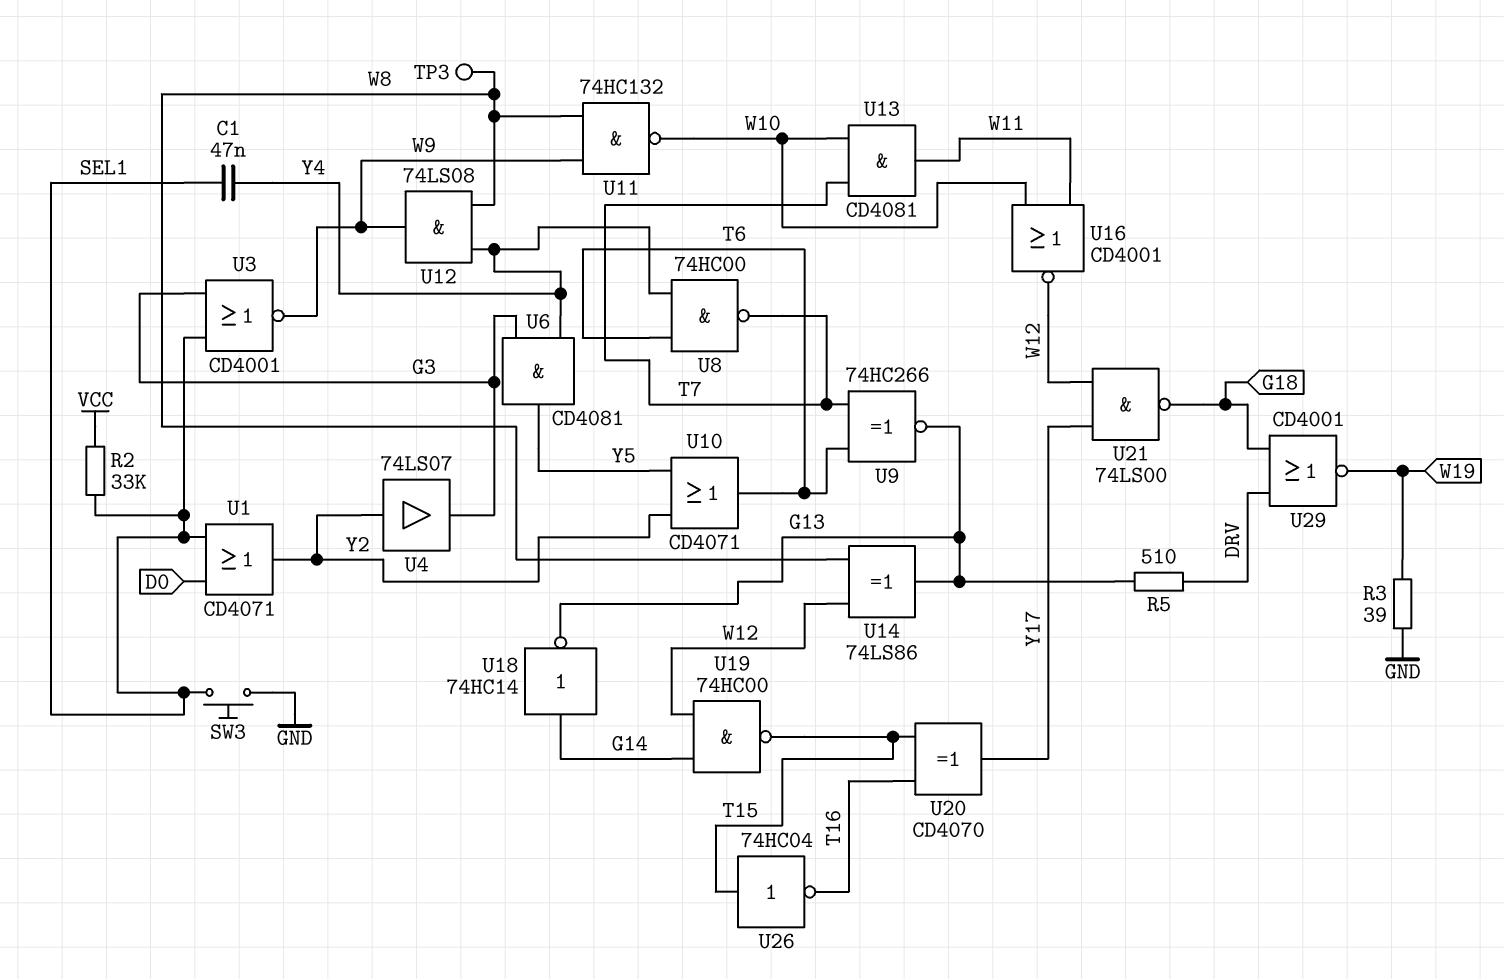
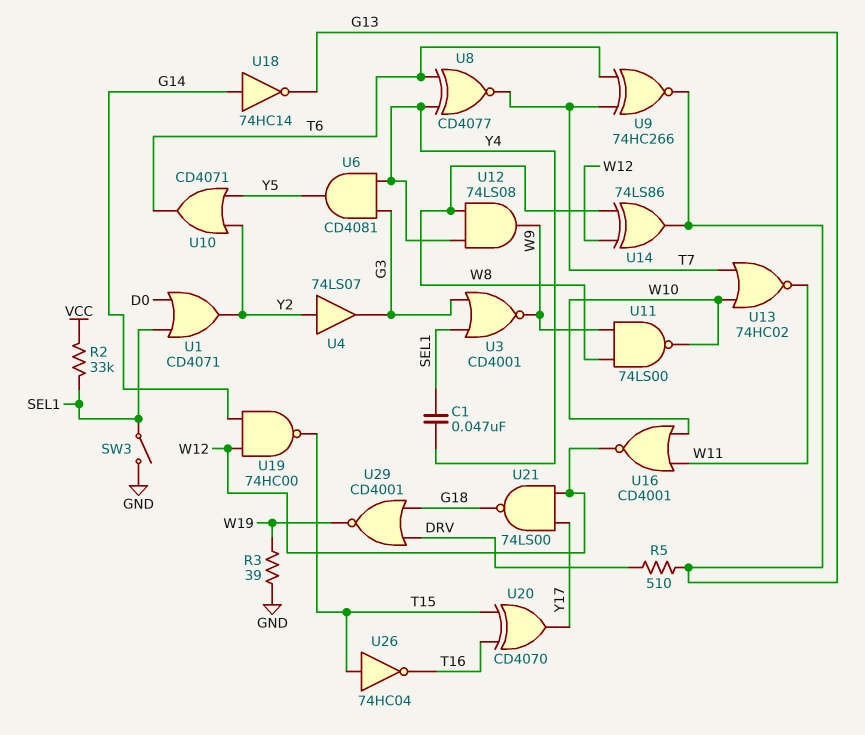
SW3: button (GND, SEL1) -> switch (GND, SEL1)
TP3: test point (W8) -> none
U8: NAND 74HC00 (in T6, in Y4, out T7) -> XNOR CD4077 (in T6, in Y4, out T7)
U11: NAND 74HC132 (in W8, in W9, out W10) -> NAND 74LS00 (in W8, in W9, out W10)
U13: AND CD4081 (in T7, in W10, out W11) -> NOR 74HC02 (in T7, in W10, out W11)

